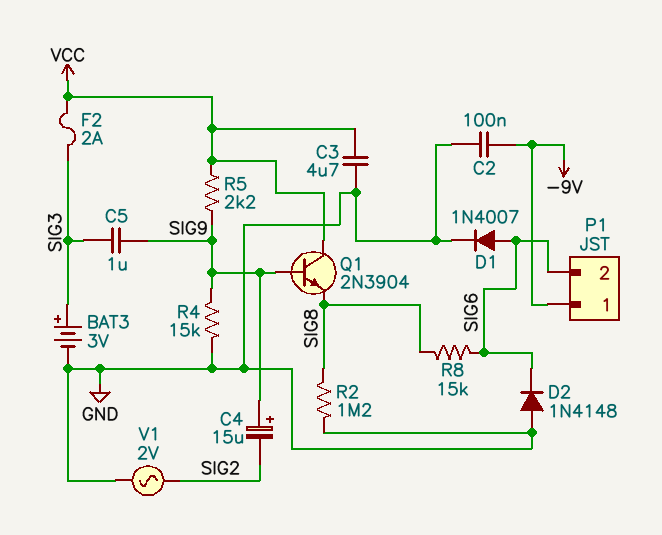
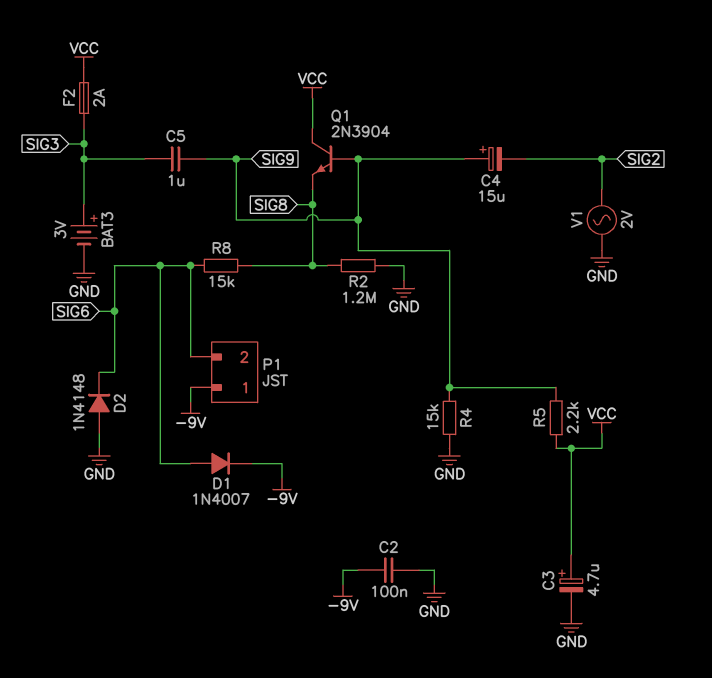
C3: 4.7uF (GND, VCC) -> 4.7uF (plus VCC, minus GND)
D1: diode 1N4007 (A SIG6, K GND) -> diode 1N4007 (A SIG6, K -9V)

